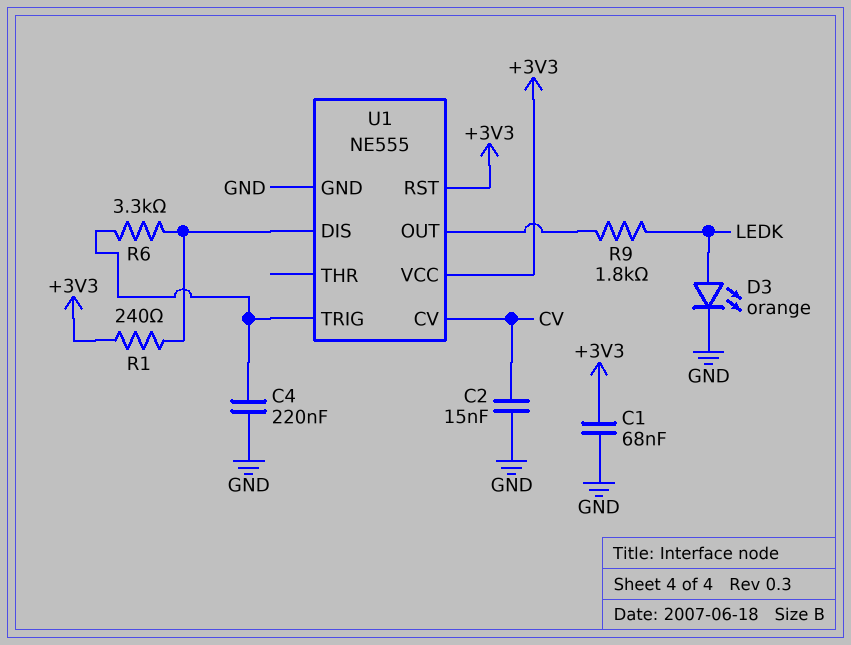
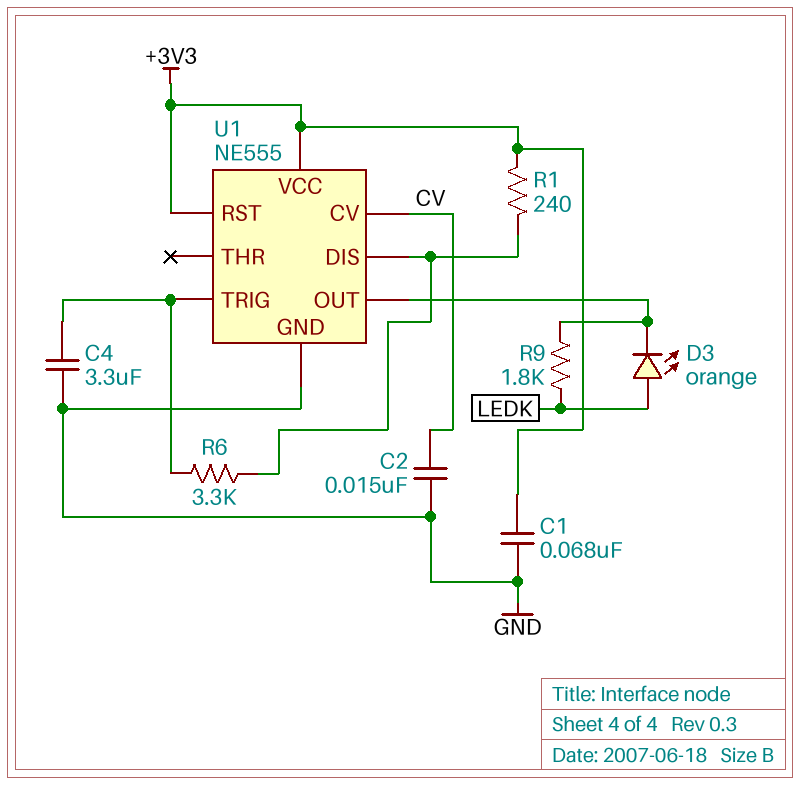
C4: 220nF (GND, U1/TRIG) -> 3.3uF (GND, U1/TRIG)
D3: LED orange (A LEDK, K GND) -> LED orange (A LEDK, K U1/OUT)

